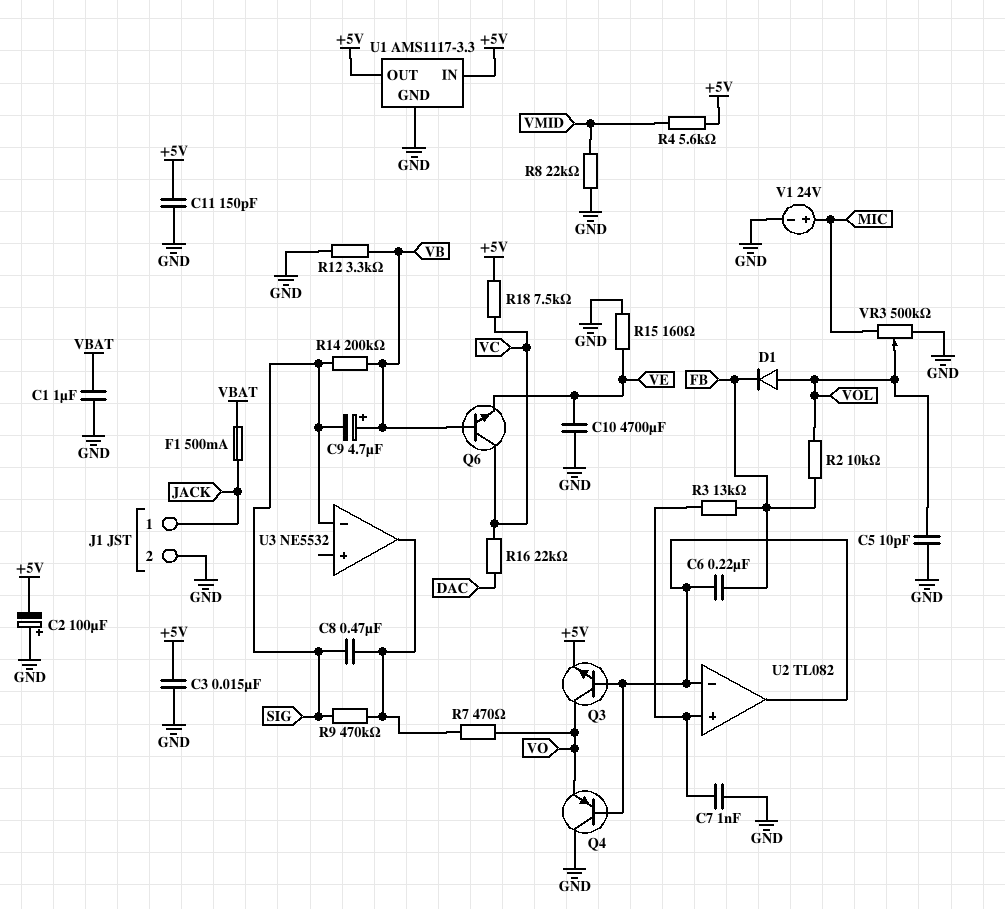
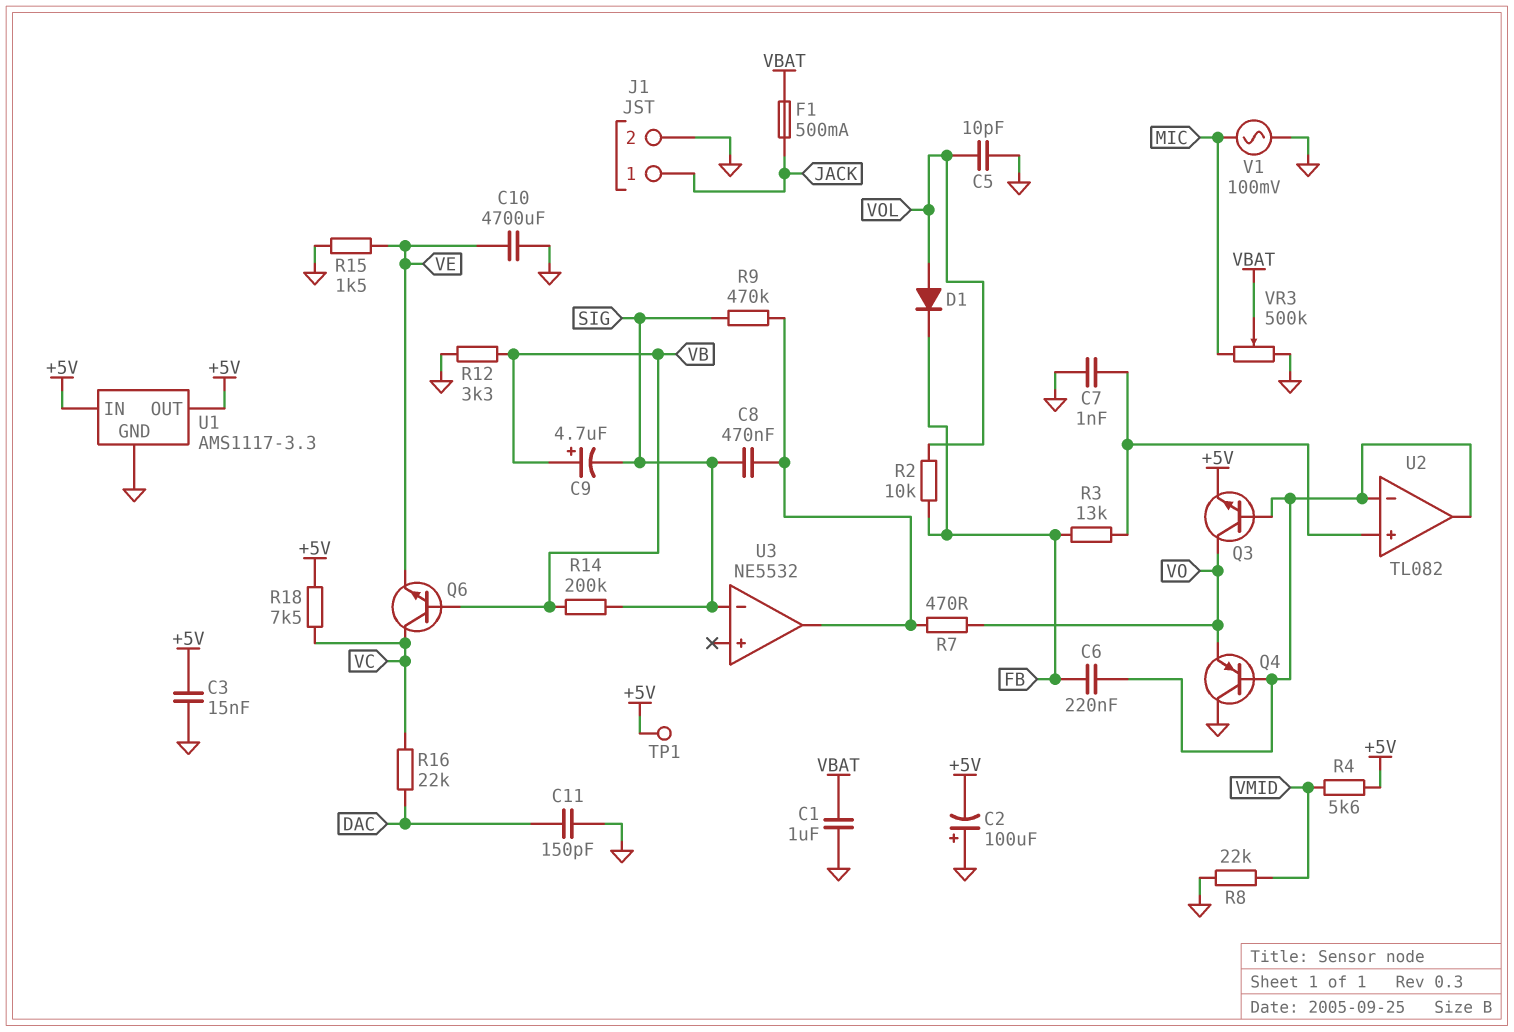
C11: 150pF (+5V, GND) -> 150pF (DAC, GND)
R15: 160 (GND, VE) -> 1.5k (GND, VE)
TP1: none -> test point (+5V)
V1: 24V (plus MIC, minus GND) -> AC 100mV (GND, MIC)
VR3: 500k (GND, MIC, wiper VOL) -> 500k (GND, MIC, wiper VBAT)

